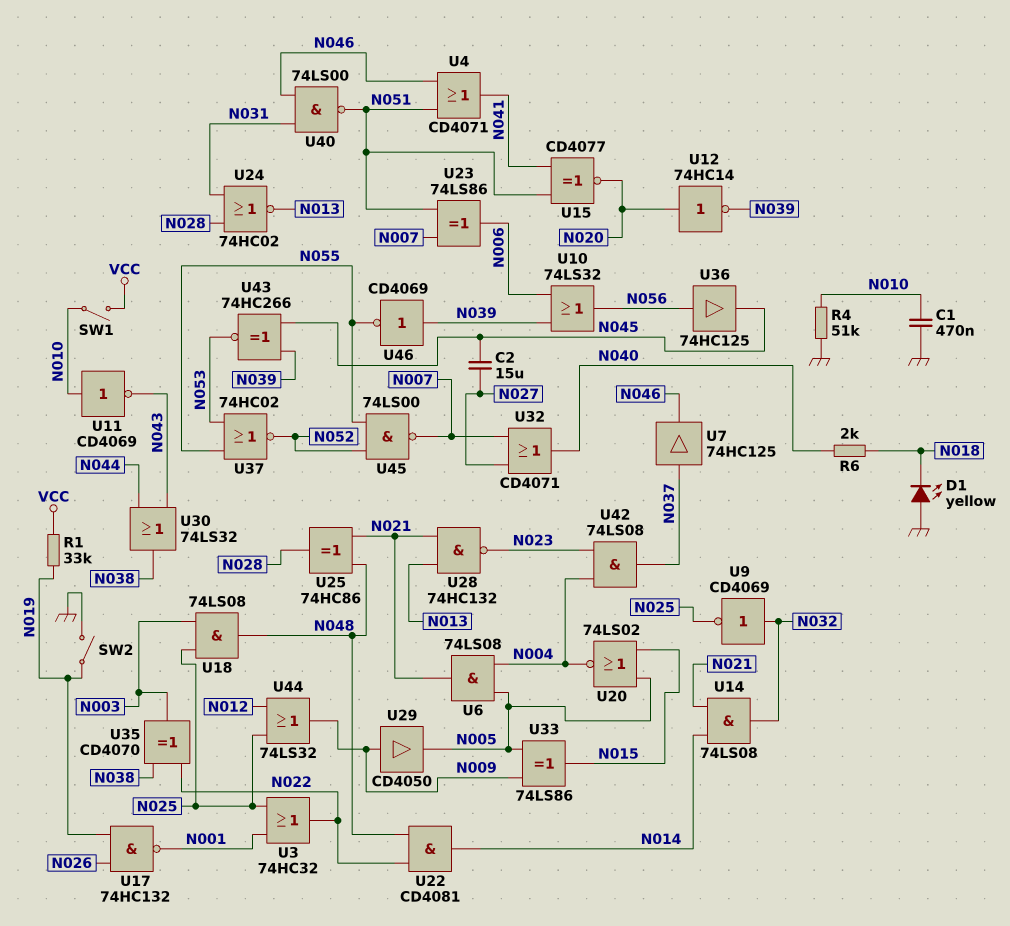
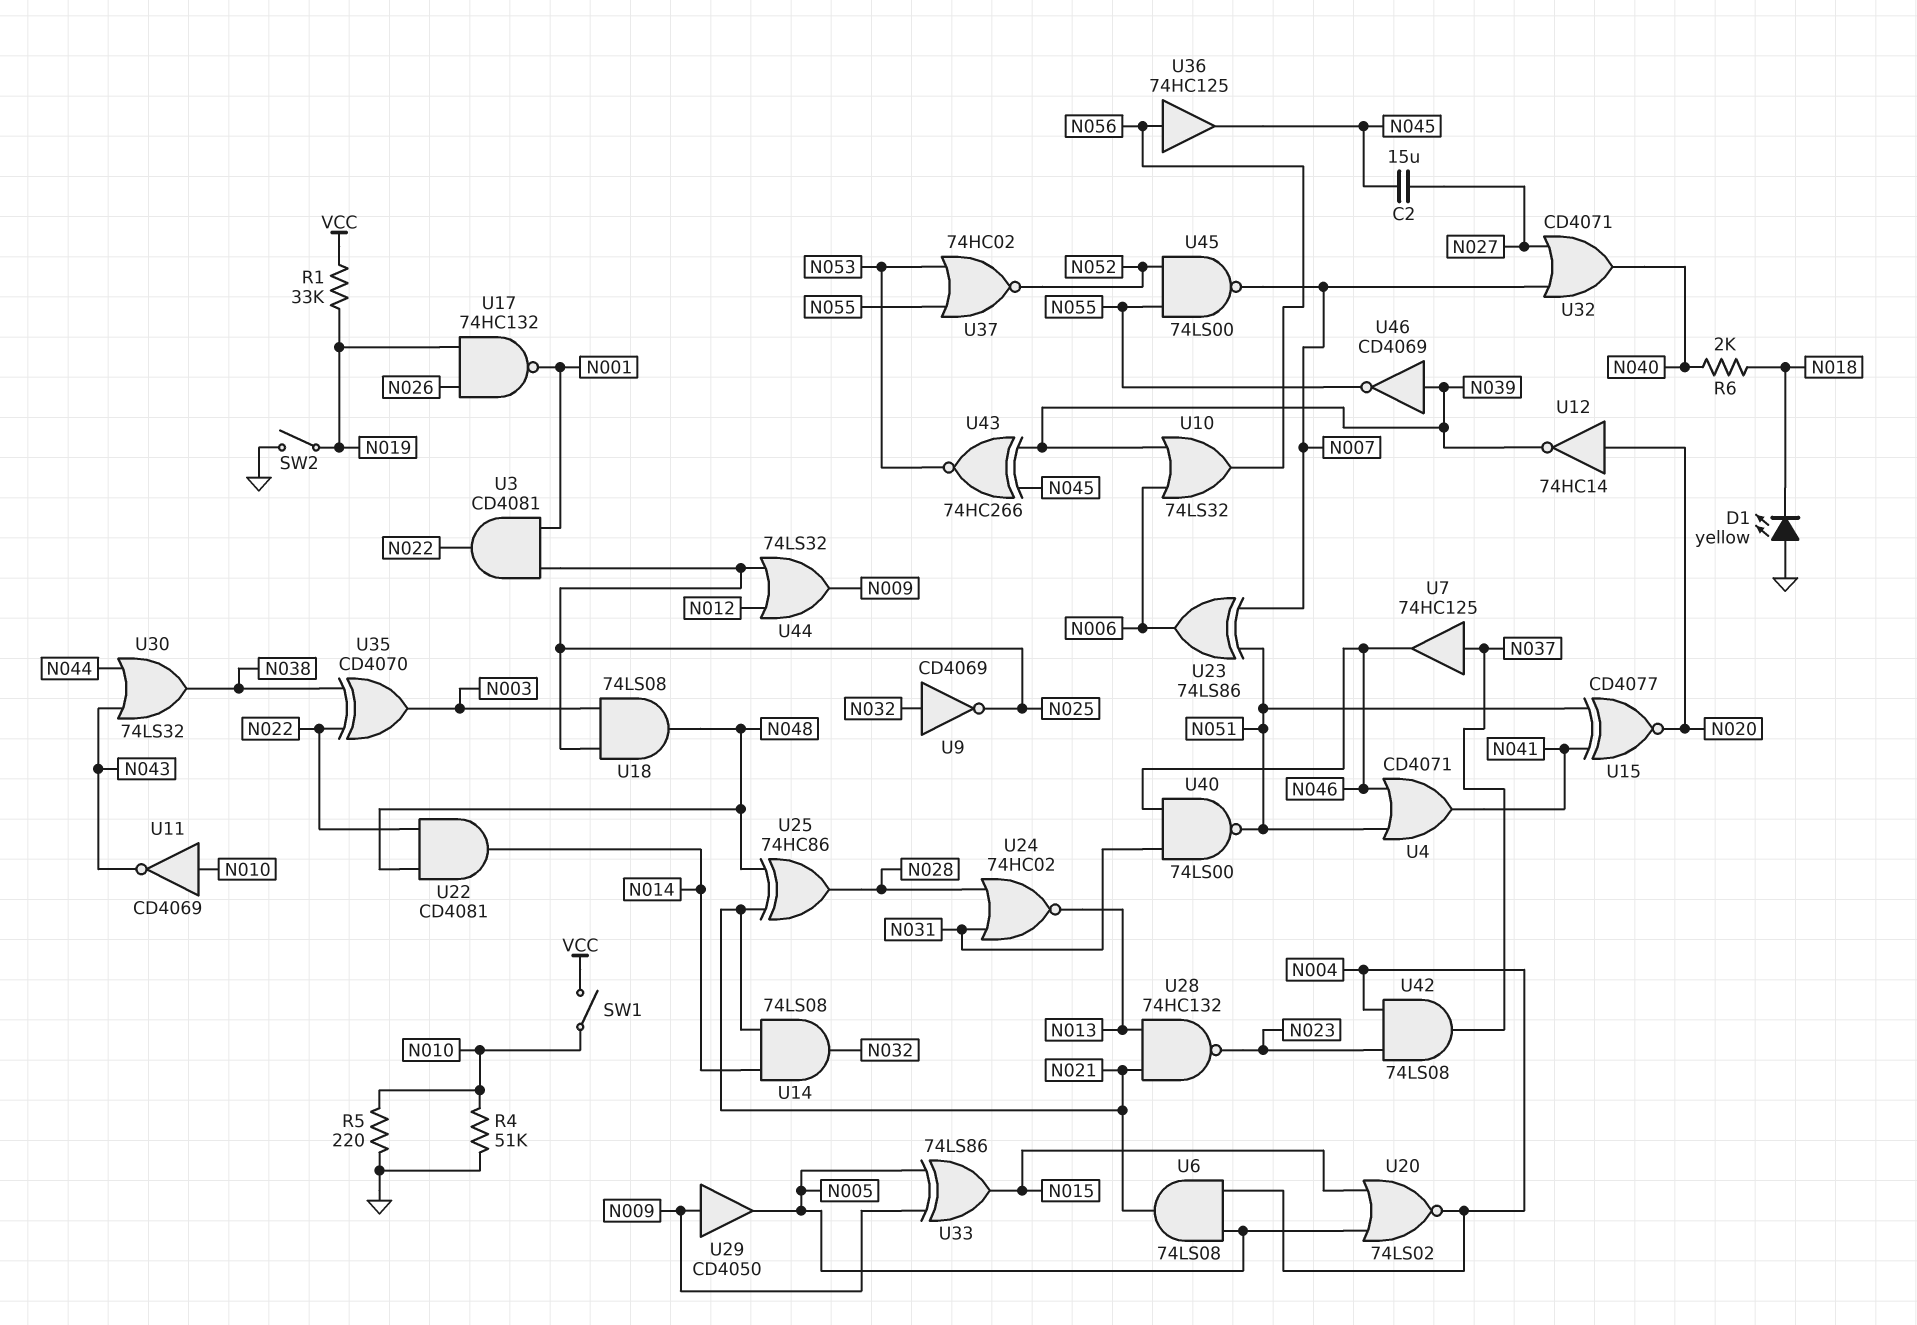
C1: 470nF (GND, N010) -> none
R5: none -> 220 (GND, N010)
U3: OR 74HC32 (in N001, in N025, out N022) -> AND CD4081 (in N001, in N025, out N022)

